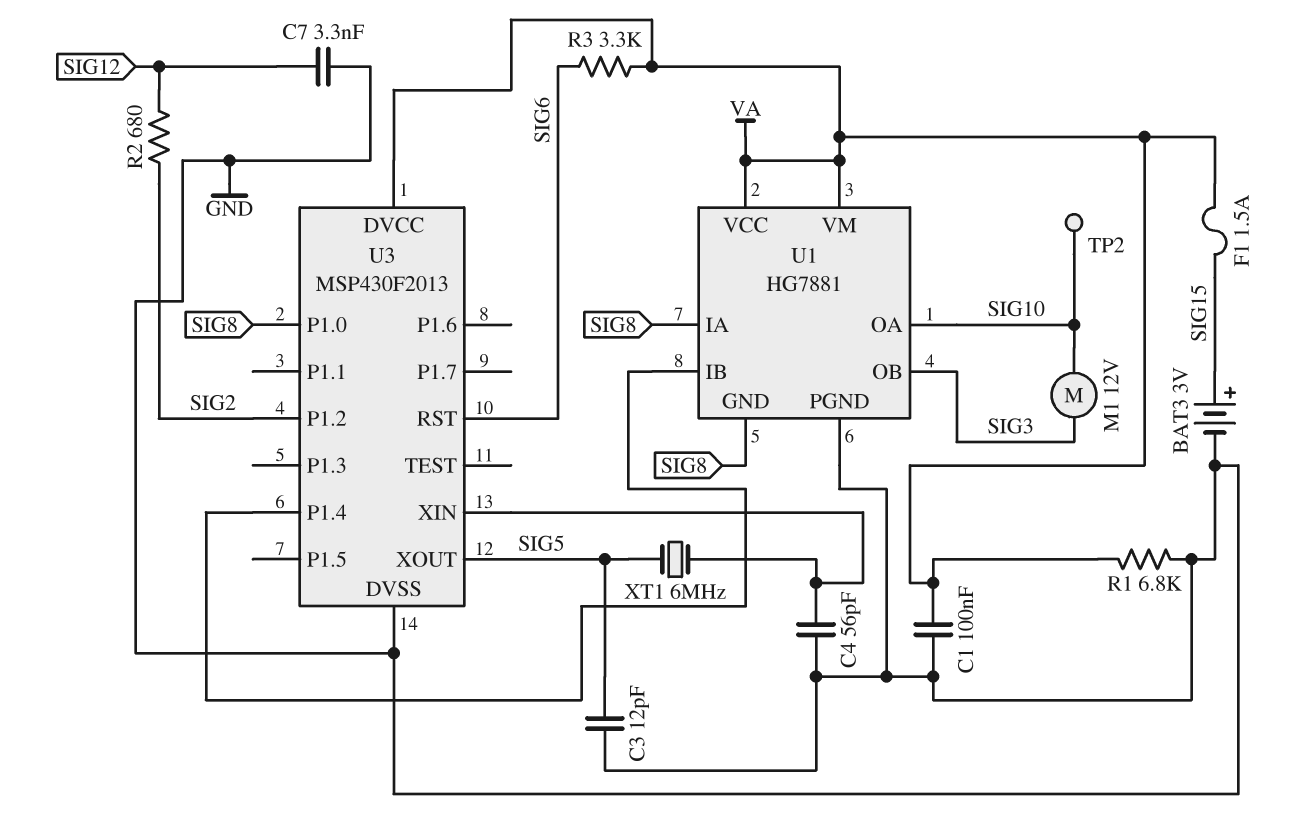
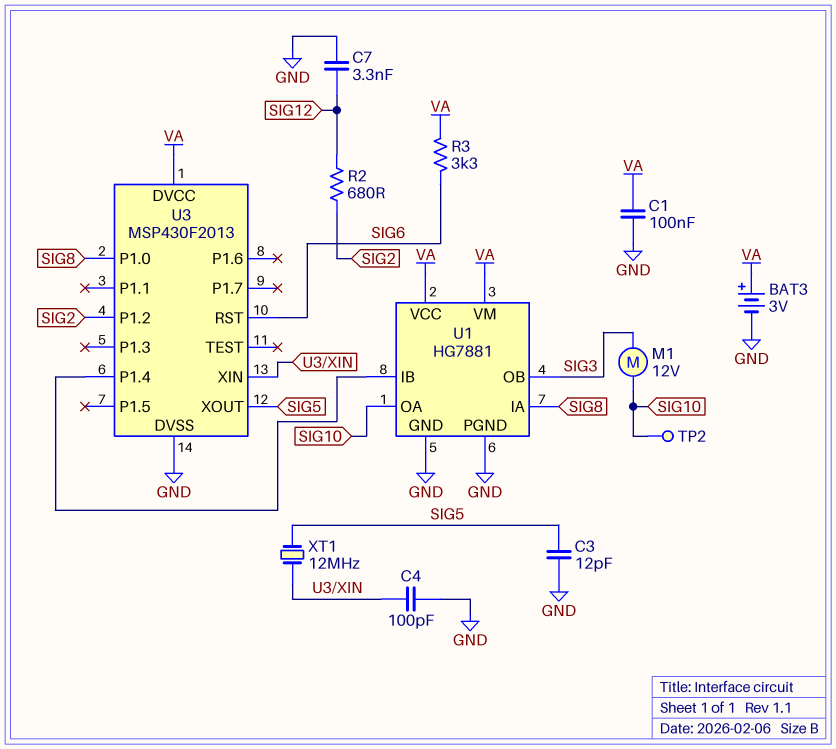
BAT3: 3V (plus SIG15, minus GND) -> 3V (plus VA, minus GND)
C4: 56pF (GND, U3/XIN) -> 100pF (GND, U3/XIN)
F1: 1.5A (SIG15, VA) -> none
R1: 6.8k (GND, VA) -> none
U1 pin GND: SIG8 -> GND
XT1: 6MHz (SIG5, U3/XIN) -> 12MHz (SIG5, U3/XIN)

